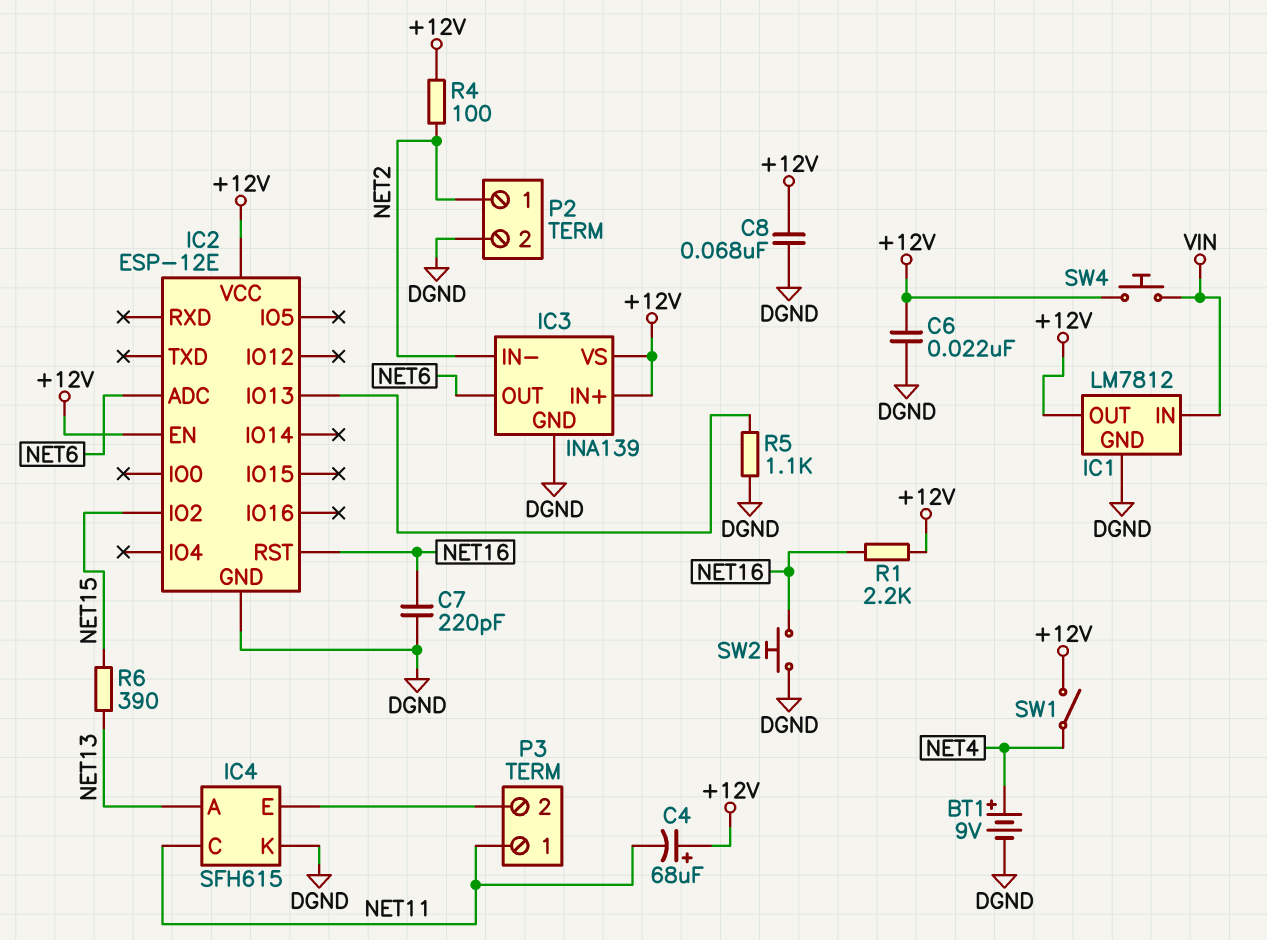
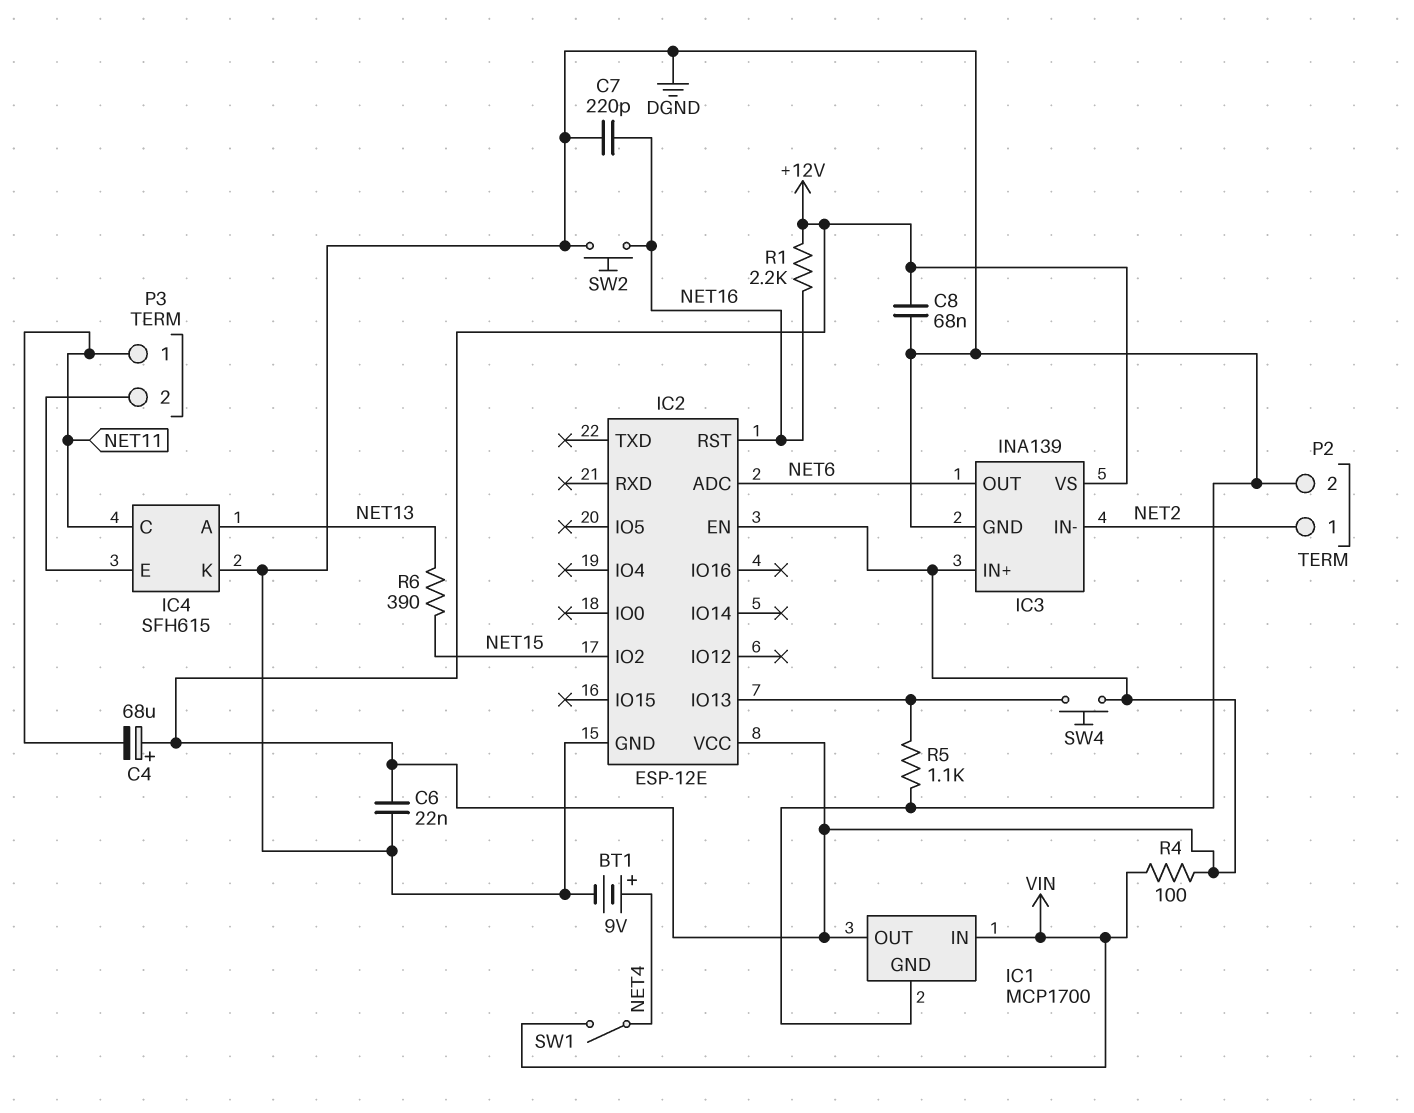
IC1: LM7812 -> MCP1700
R4: 100 (+12V, NET2) -> 100 (+12V, VIN)
SW1: switch (+12V, NET4) -> switch (NET4, VIN)
SW4: button (+12V, VIN) -> button (+12V, IC2/IO13)

